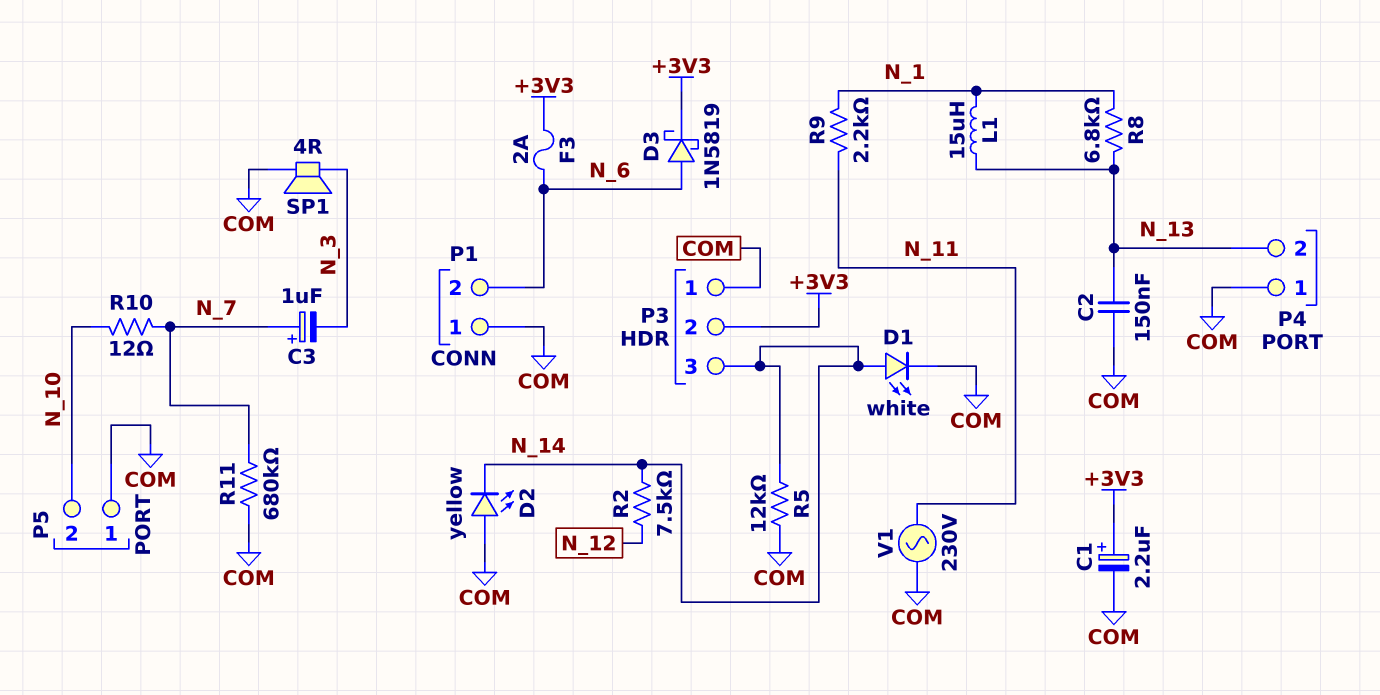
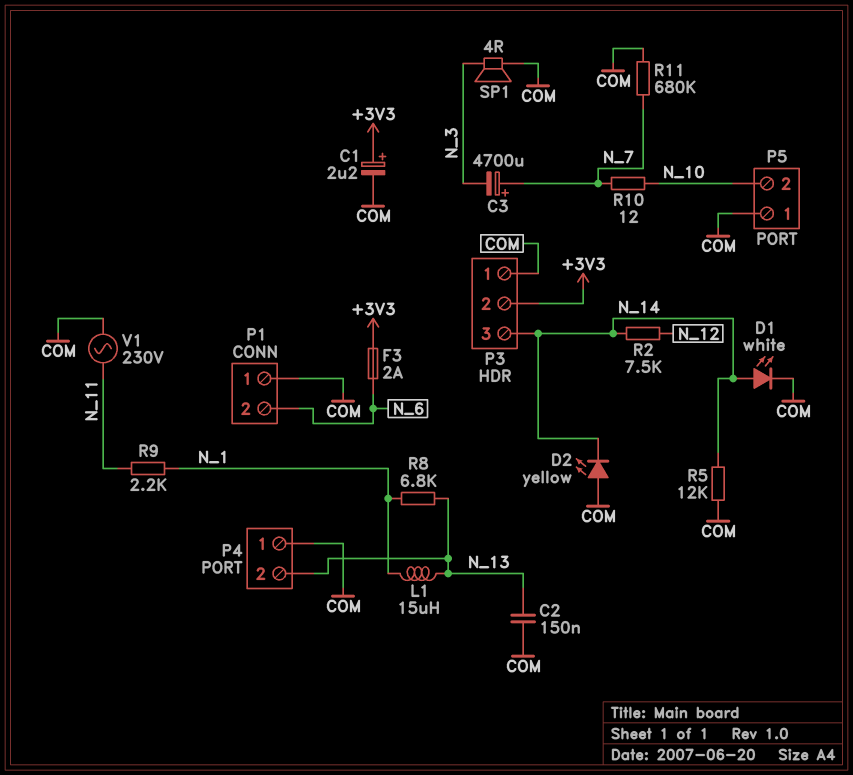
C3: 1uF (plus N_7, minus N_3) -> 4700uF (plus N_7, minus N_3)
D3: schottky 1N5819 (A N_6, K +3V3) -> none

